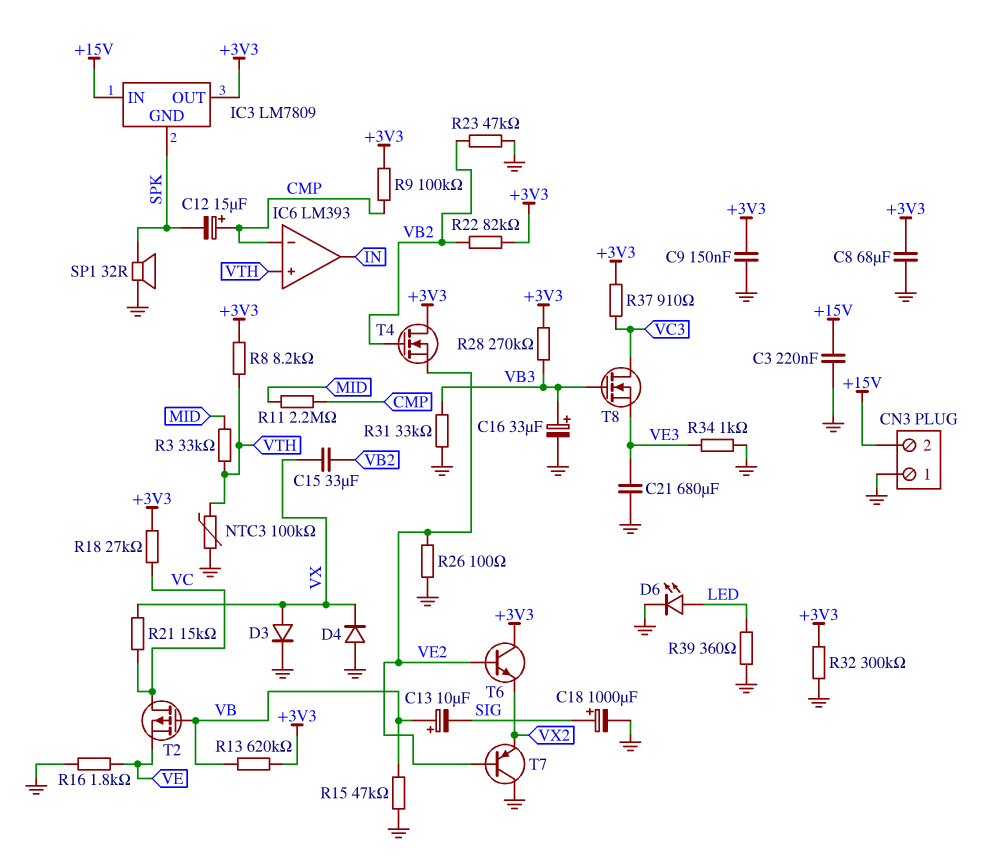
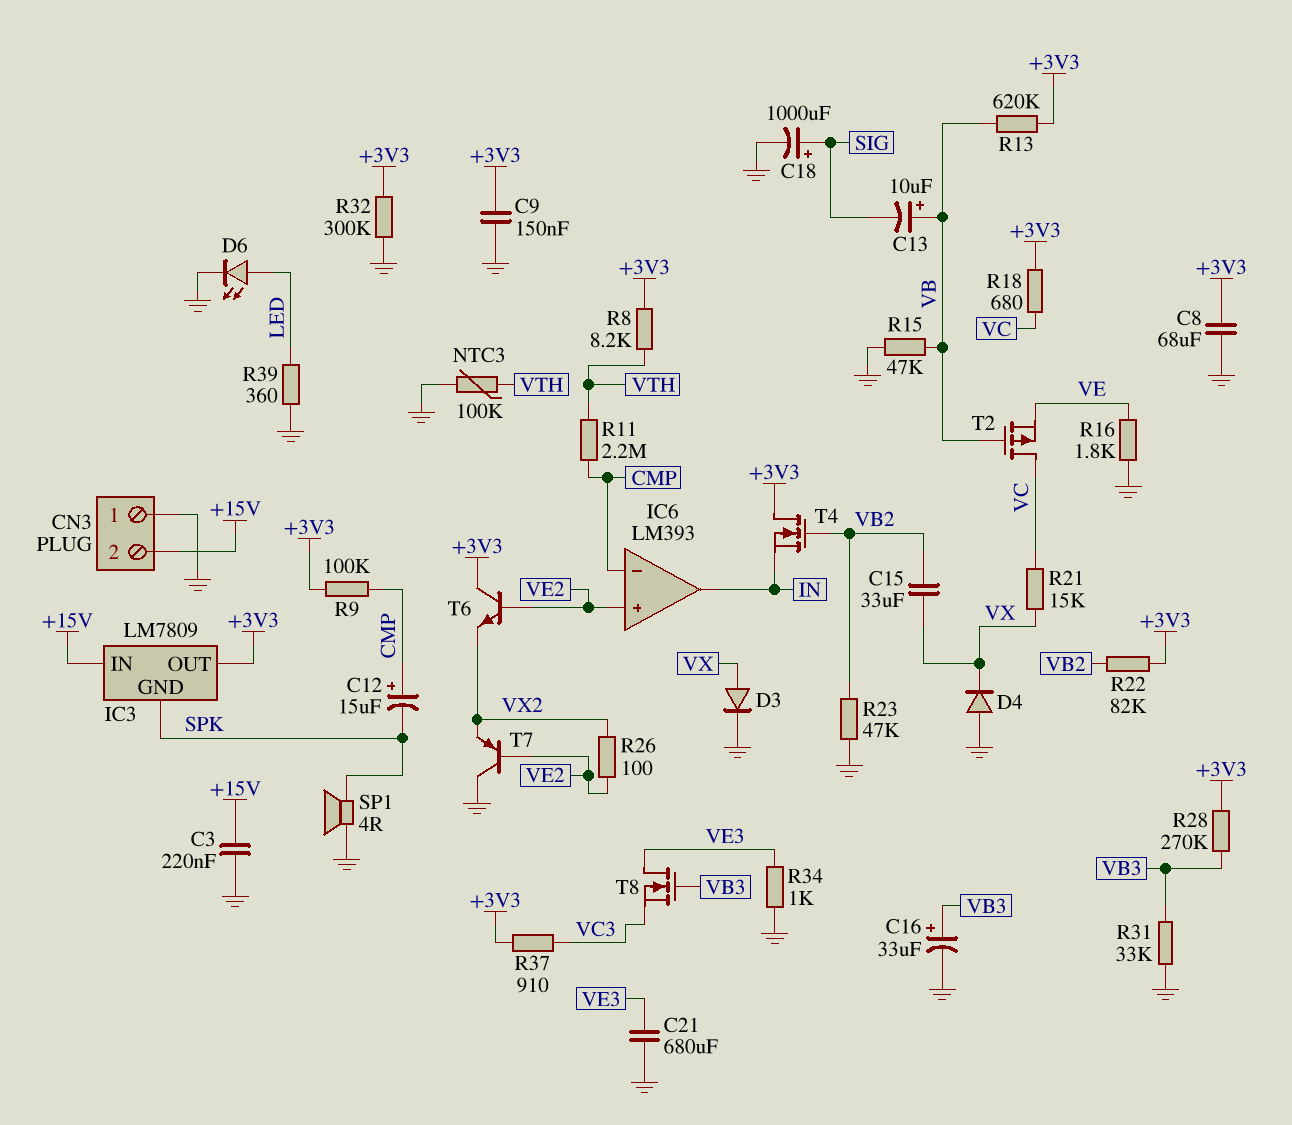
IC6 pin in+: VTH -> VE2
R3: 33k (MID, VTH) -> none
R11: 2.2M (CMP, MID) -> 2.2M (CMP, VTH)
R18: 27k (+3V3, VC) -> 680 (+3V3, VC)
R26: 100 (GND, VE2) -> 100 (VE2, VX2)
SP1: speaker 32R (GND, SPK) -> speaker 4R (GND, SPK)
T4: NMOS (G VB2, D +3V3, S VE2) -> NMOS (G VB2, D +3V3, S IN)
T8: NMOS (G VB3, D VC3, S VE3) -> NMOS (G VB3, D VE3, S VC3)

